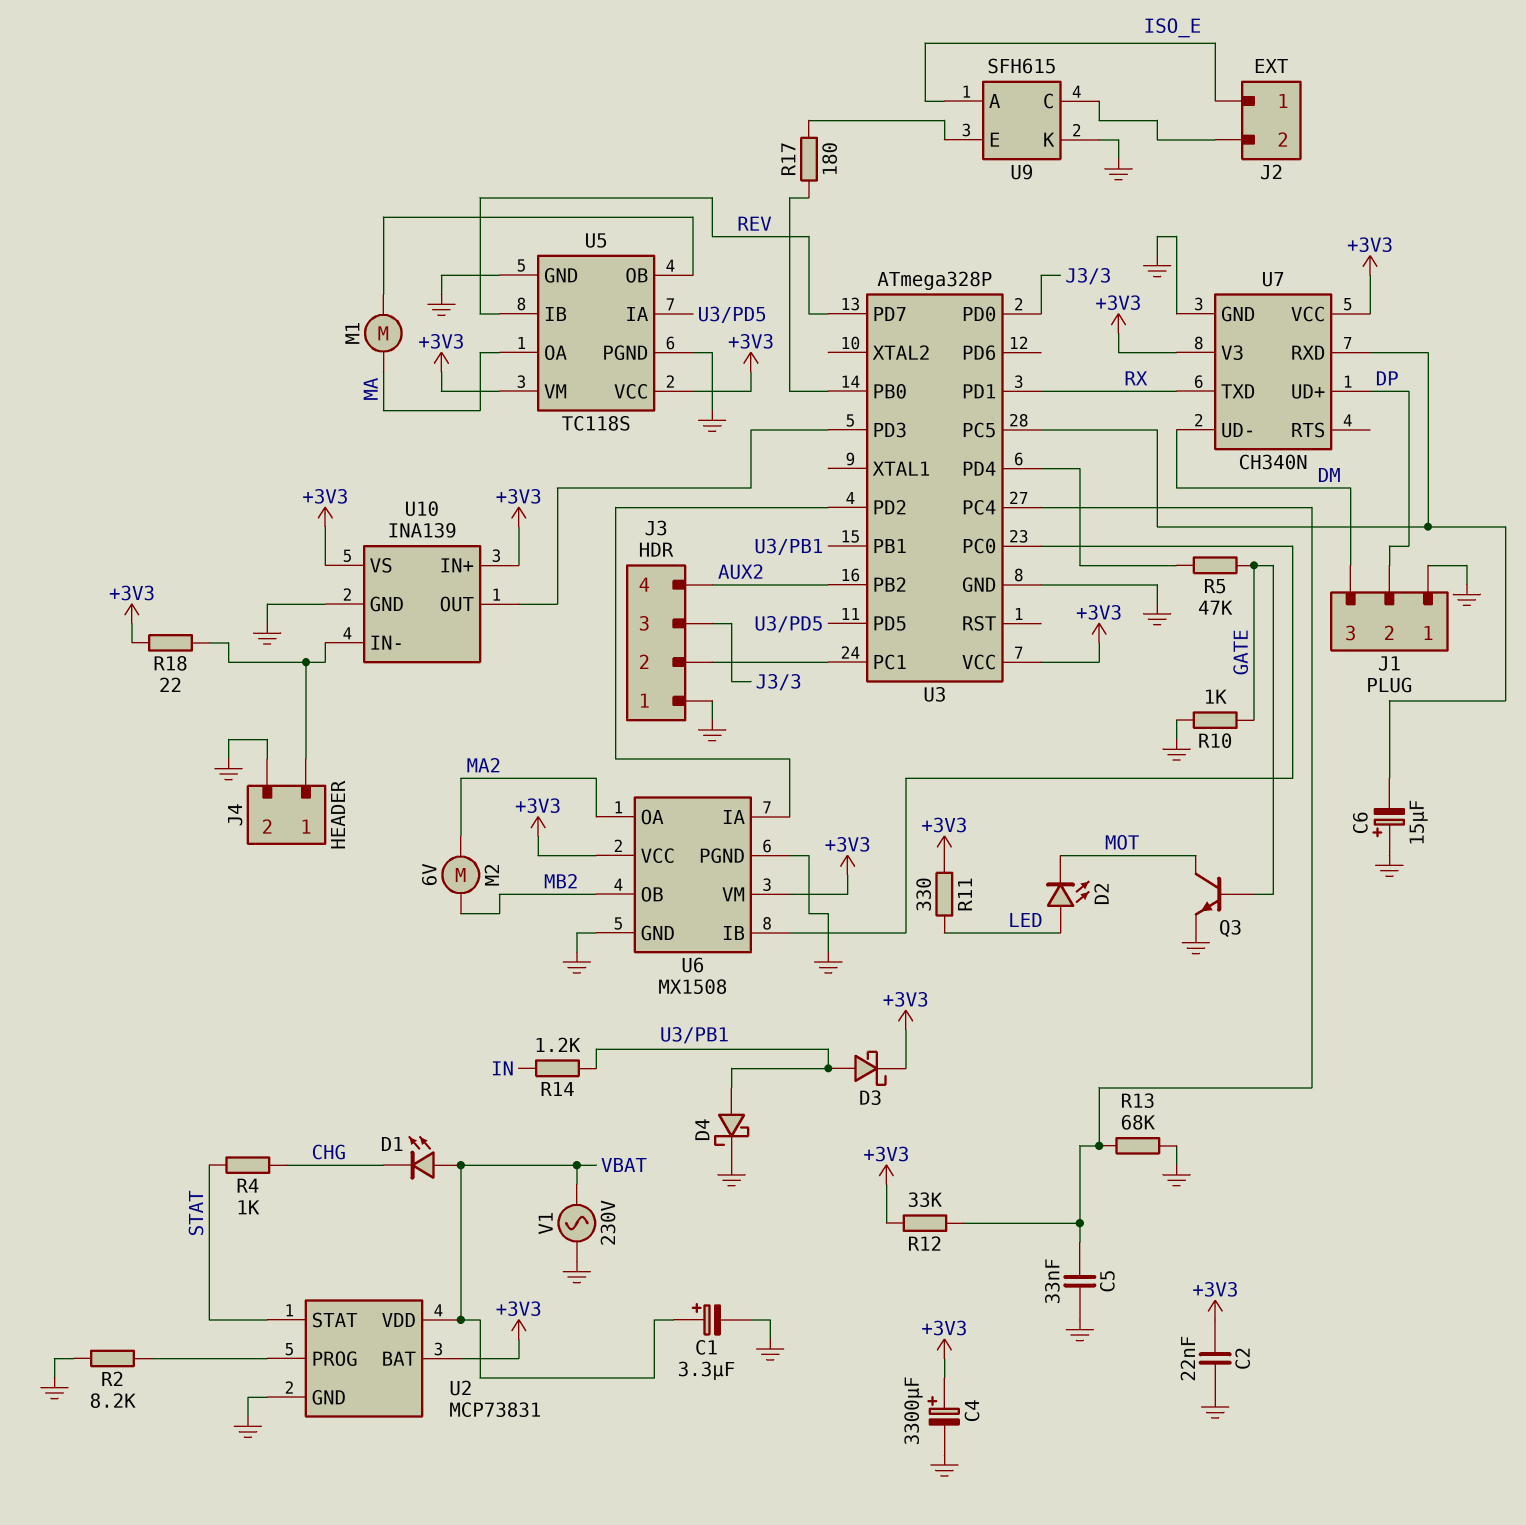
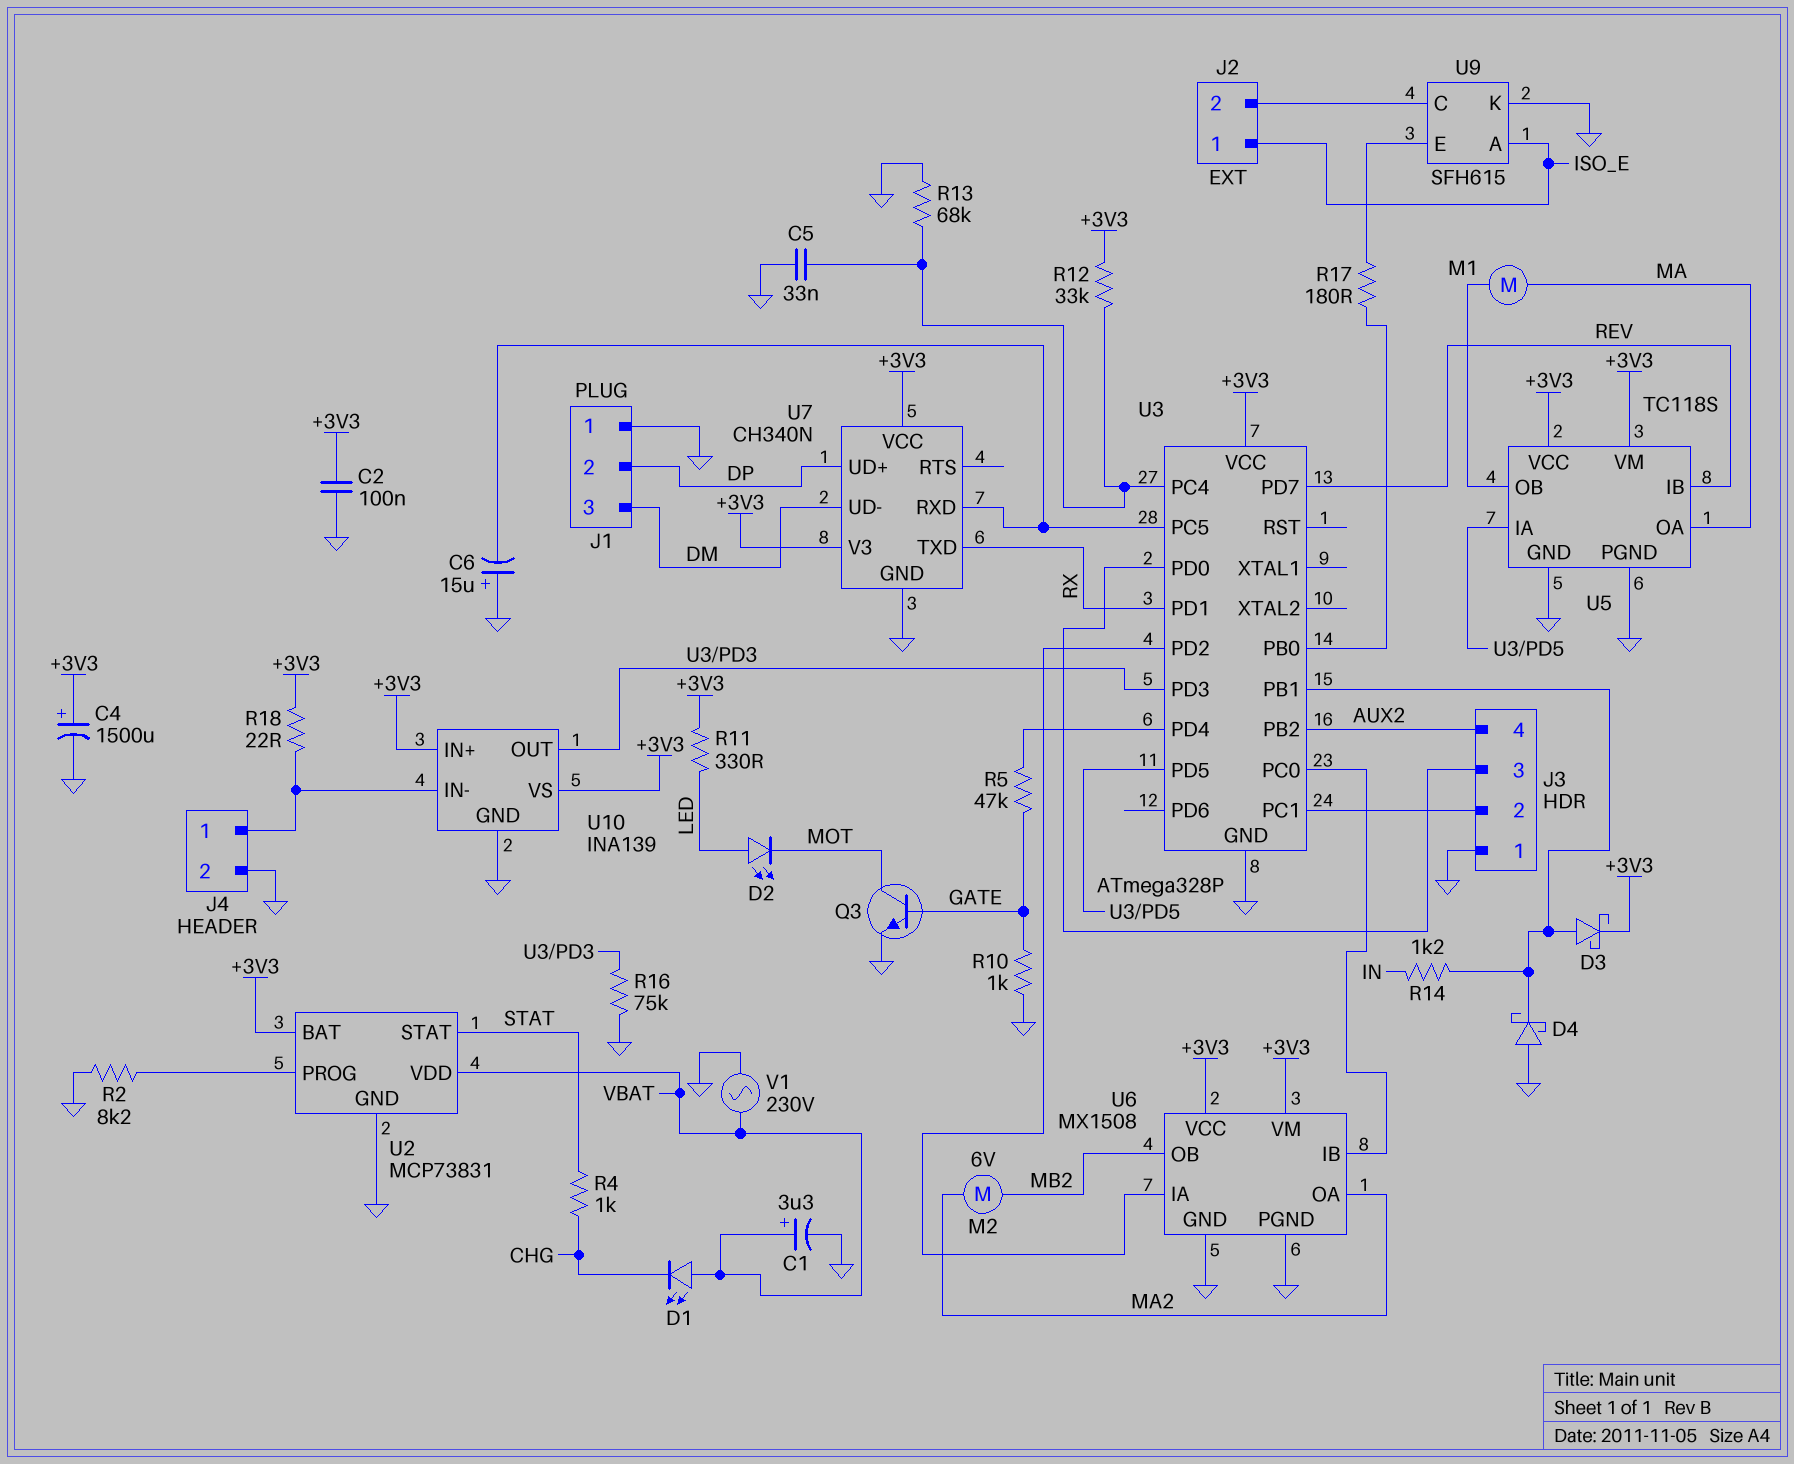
C2: 22nF (+3V3, GND) -> 100nF (+3V3, GND)
C4: 3300uF (plus +3V3, minus GND) -> 1500uF (plus +3V3, minus GND)
D4: schottky (A U3/PB1, K GND) -> schottky (A GND, K U3/PB1)
R16: none -> 75k (GND, U3/PD3)

